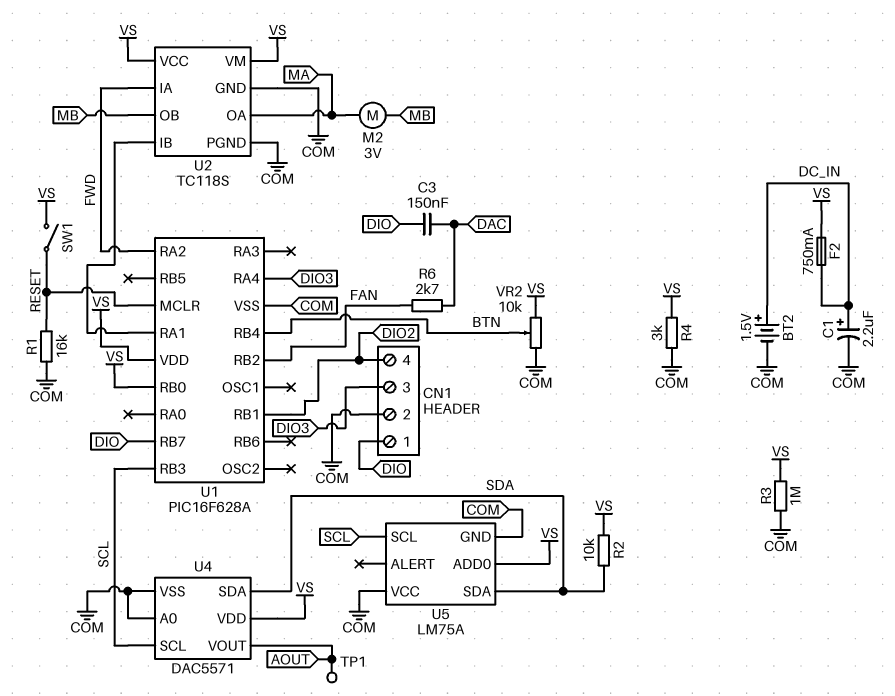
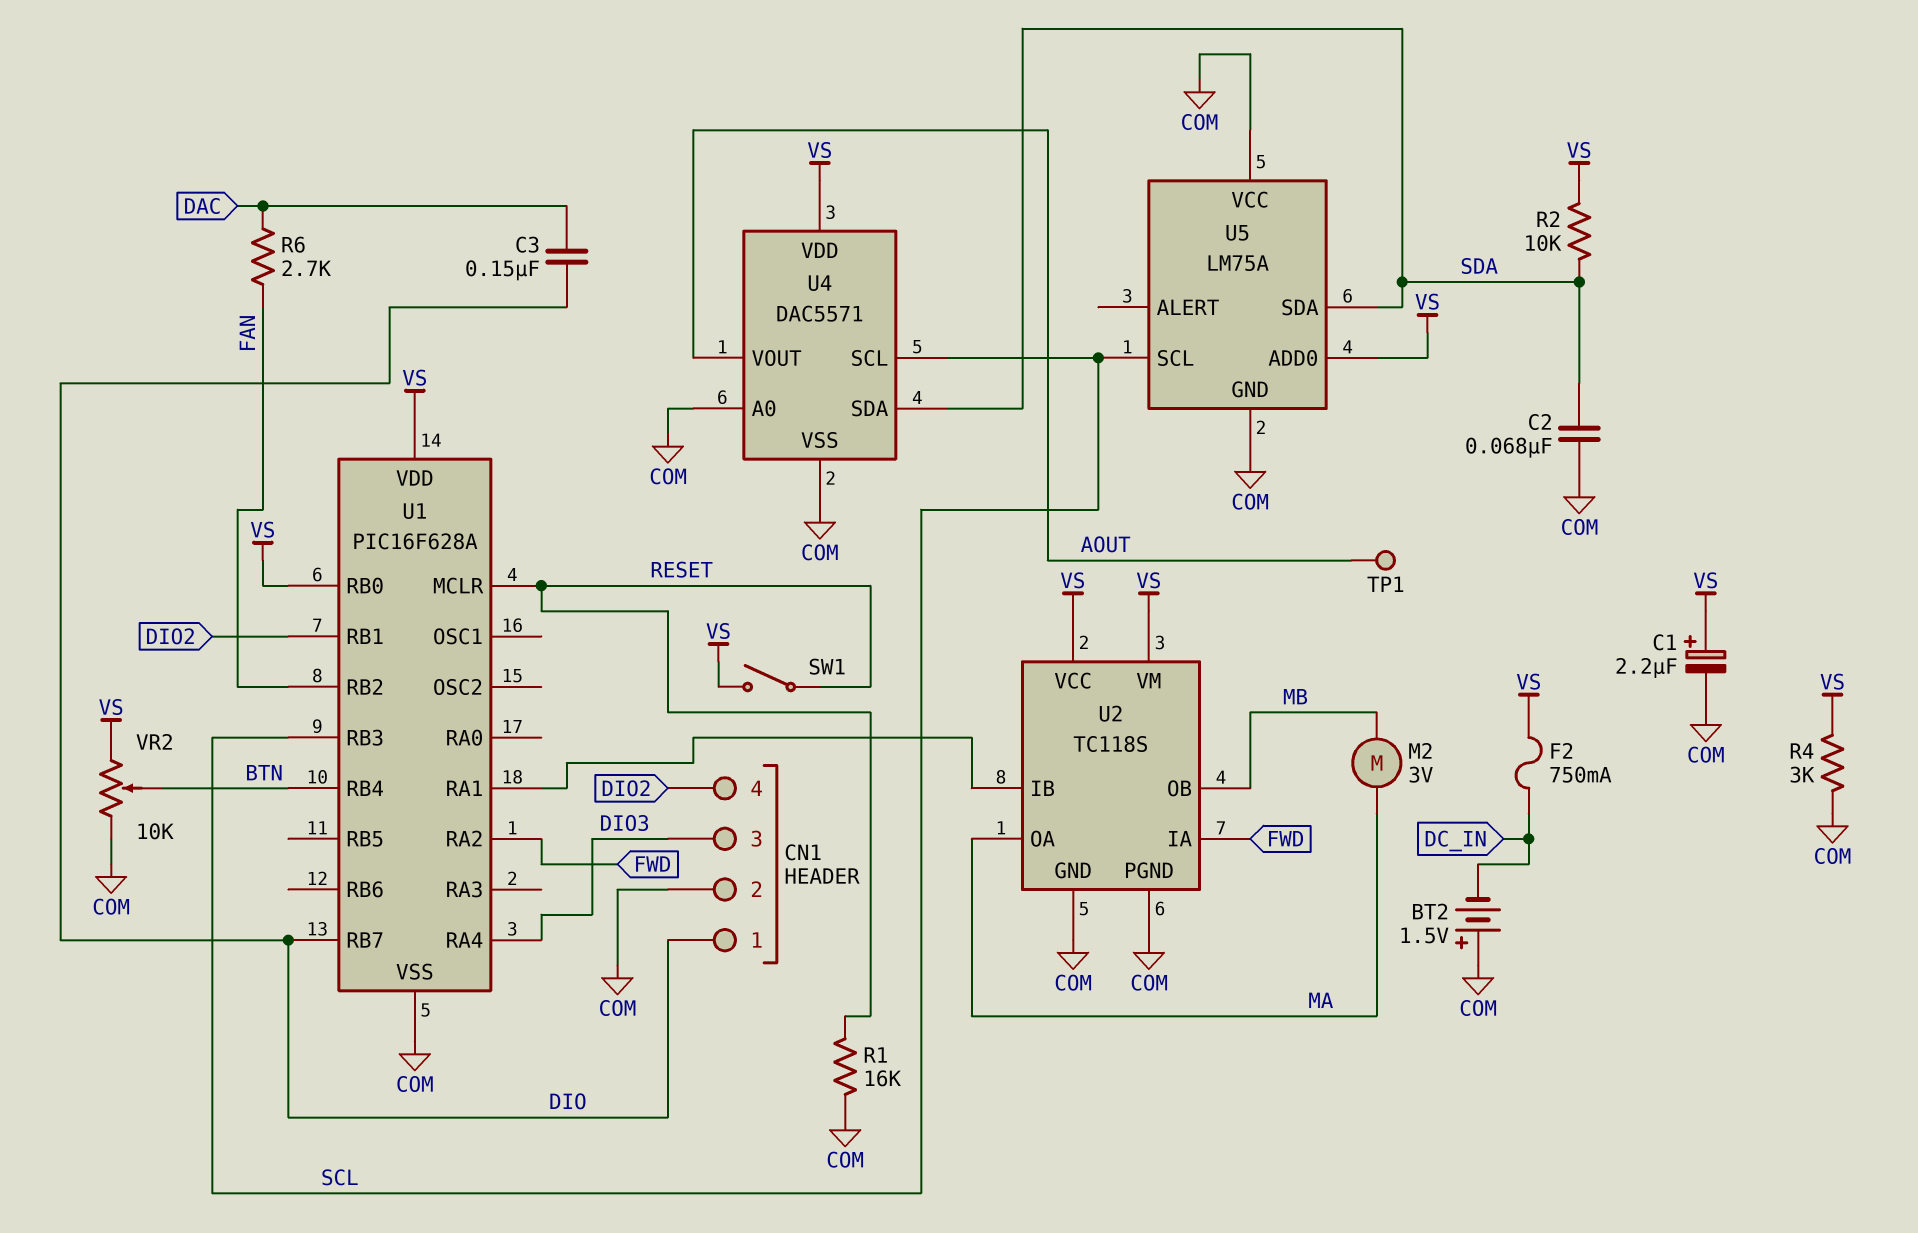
BT2: 1.5V (plus DC_IN, minus COM) -> 1.5V (plus COM, minus DC_IN)
C1: 2.2uF (plus DC_IN, minus COM) -> 2.2uF (plus VS, minus COM)
C2: none -> 68nF (COM, SDA)
R3: 1M (COM, VS) -> none

